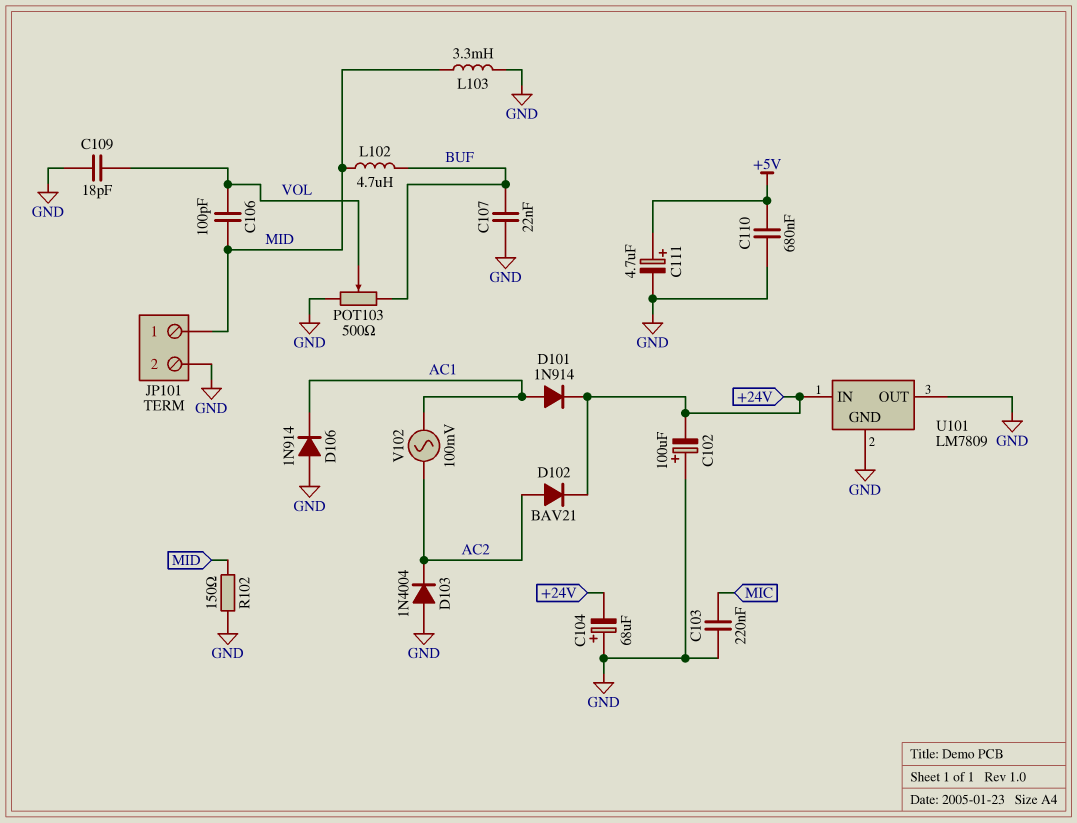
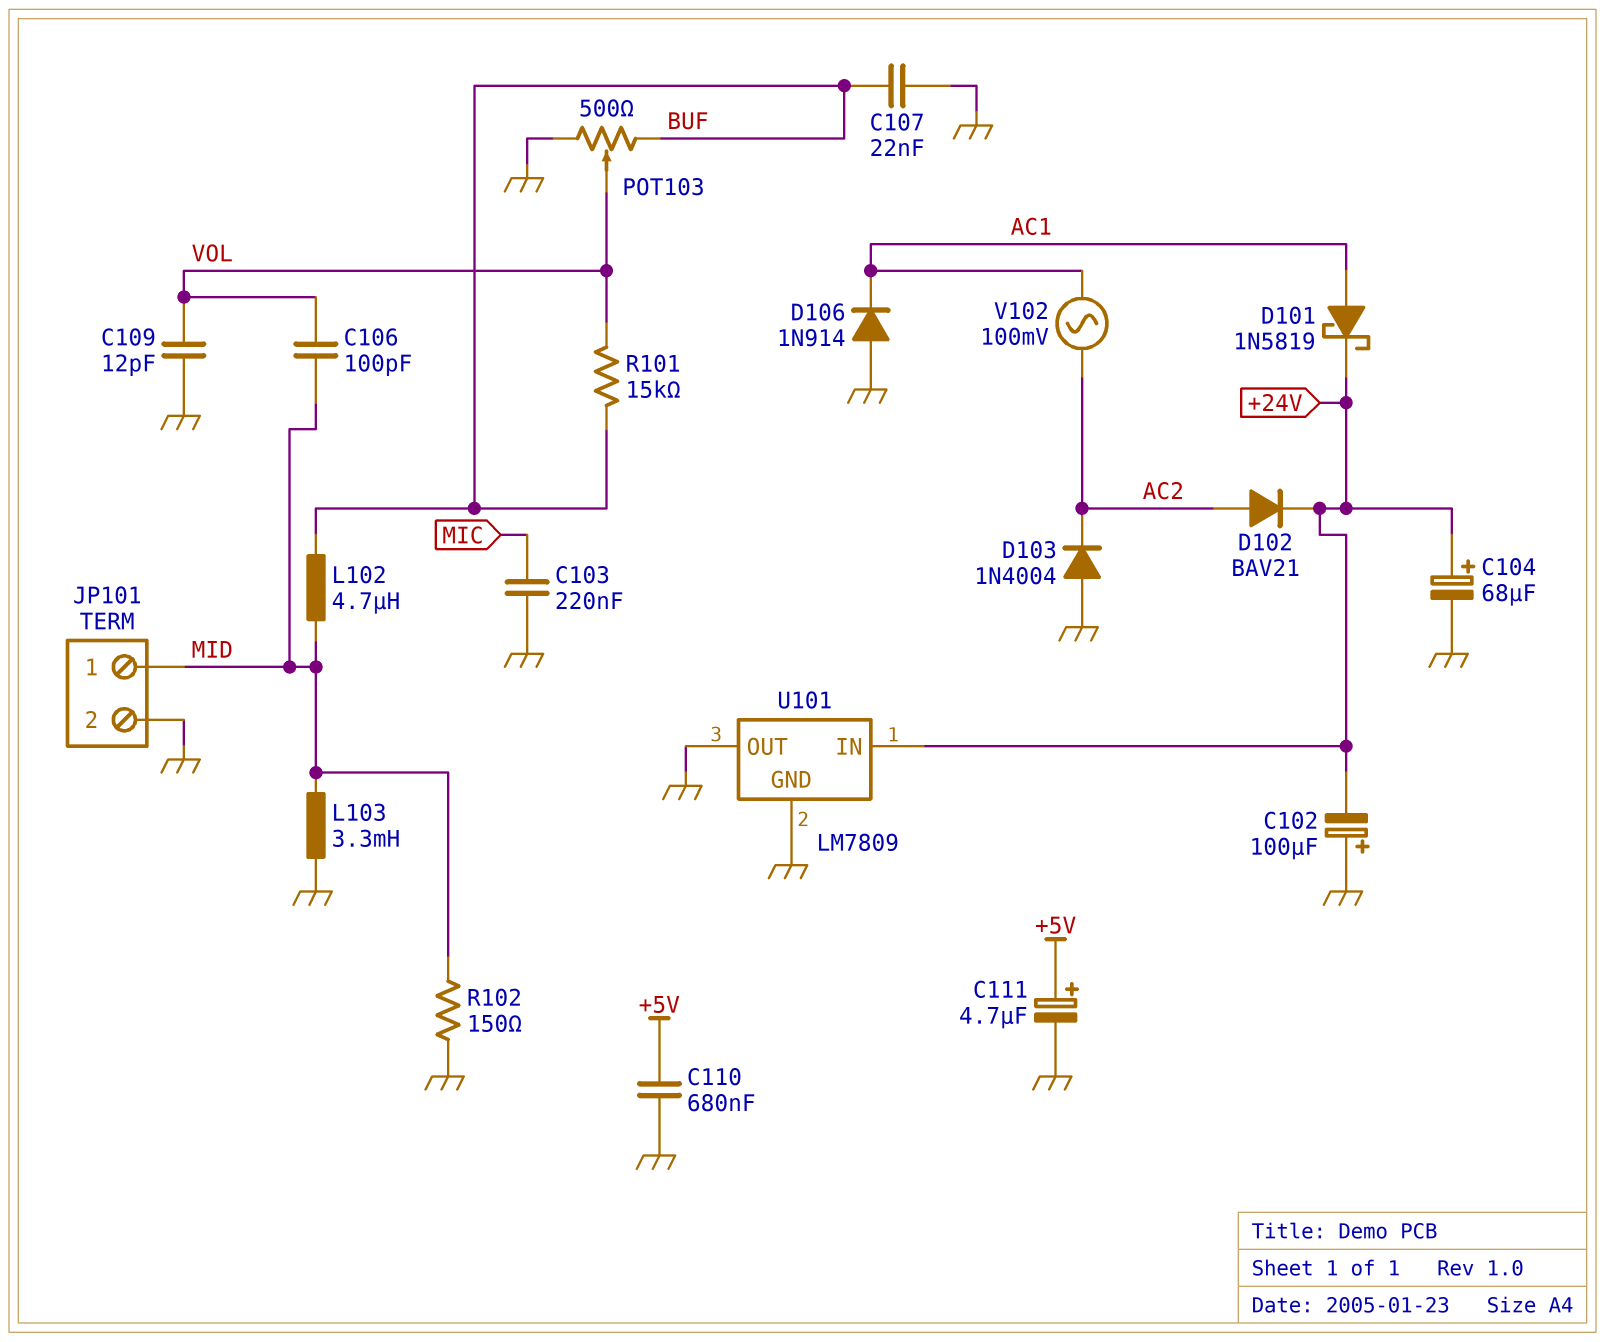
C104: 68uF (plus GND, minus +24V) -> 68uF (plus +24V, minus GND)
C109: 18pF (GND, VOL) -> 12pF (GND, VOL)
D101: diode 1N914 (A AC1, K +24V) -> schottky 1N5819 (A AC1, K +24V)
R101: none -> 15k (BUF, VOL)

